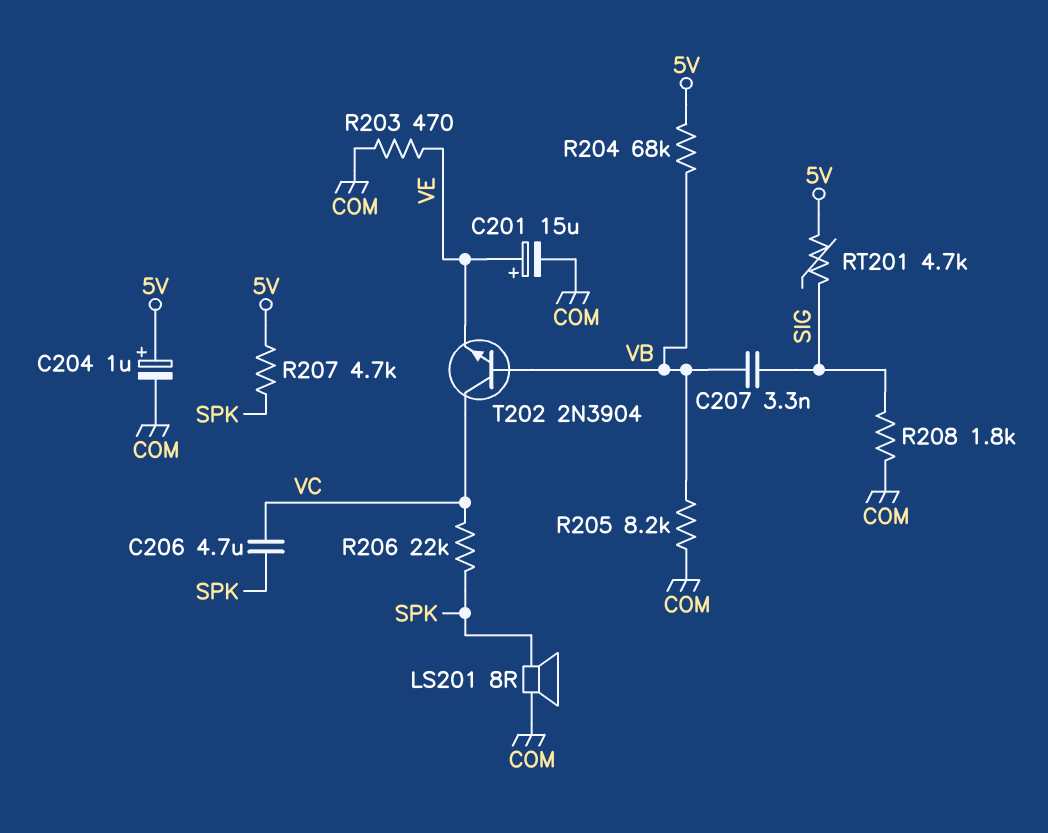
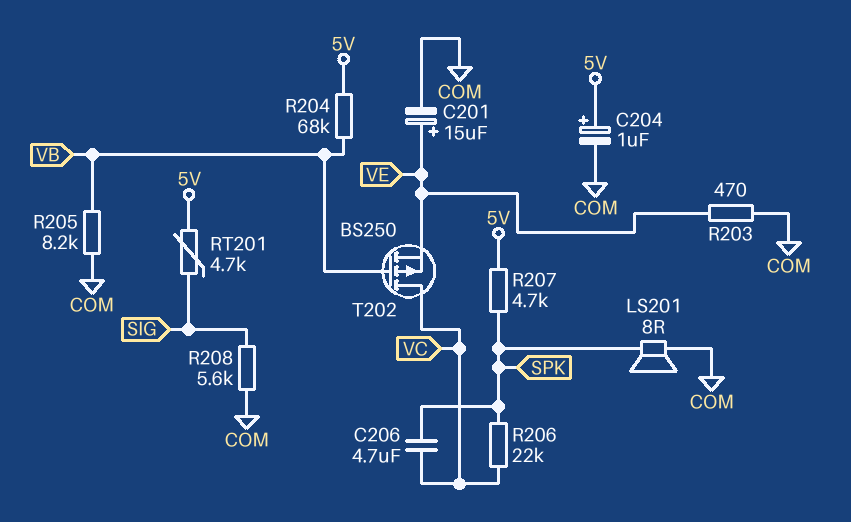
C207: 3.3nF (SIG, VB) -> none
R208: 1.8k (COM, SIG) -> 5.6k (COM, SIG)
T202: NPN 2N3904 (B VB, C VC, E VE) -> PMOS BS250 (G VB, D VC, S VE)

